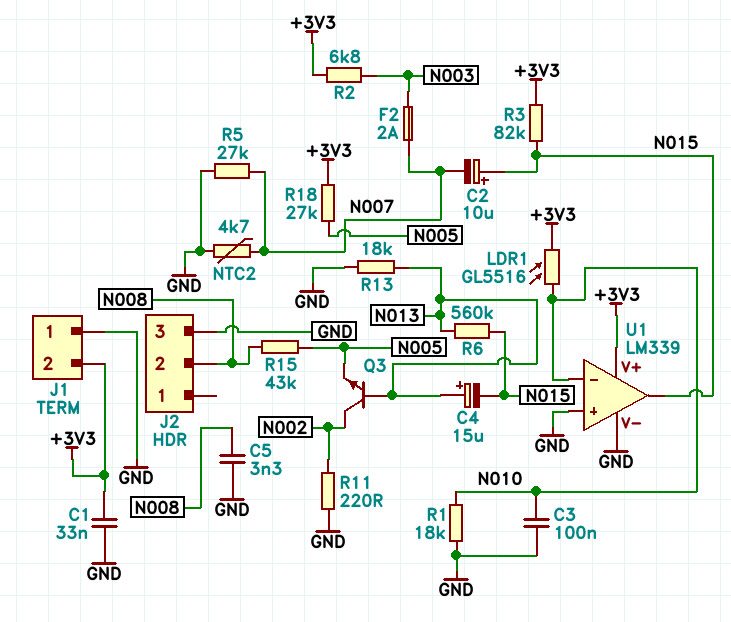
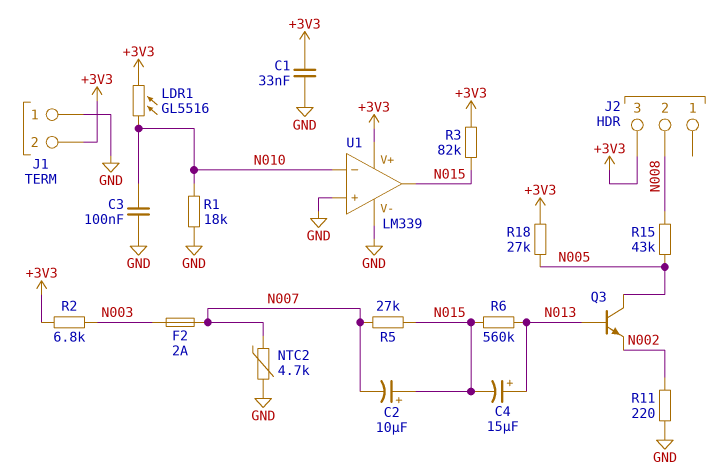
C5: 3.3nF (GND, N008) -> none
J2 pin 3: GND -> +3V3
Q3: NPN (B N013, C N002, E N005) -> NPN (B N013, C N005, E N002)
R5: 27k (GND, N007) -> 27k (N007, N015)
R13: 18k (GND, N013) -> none

